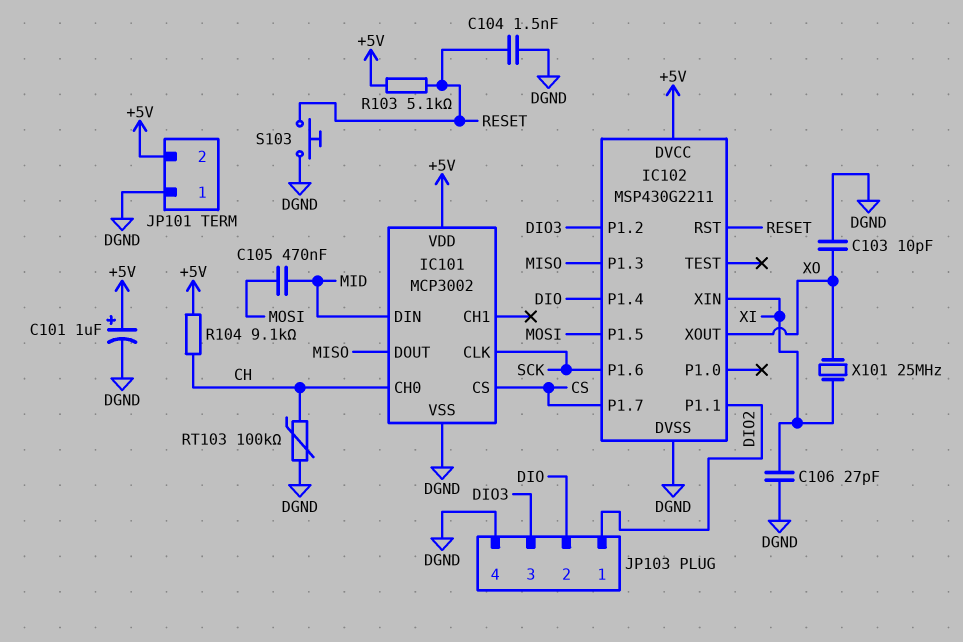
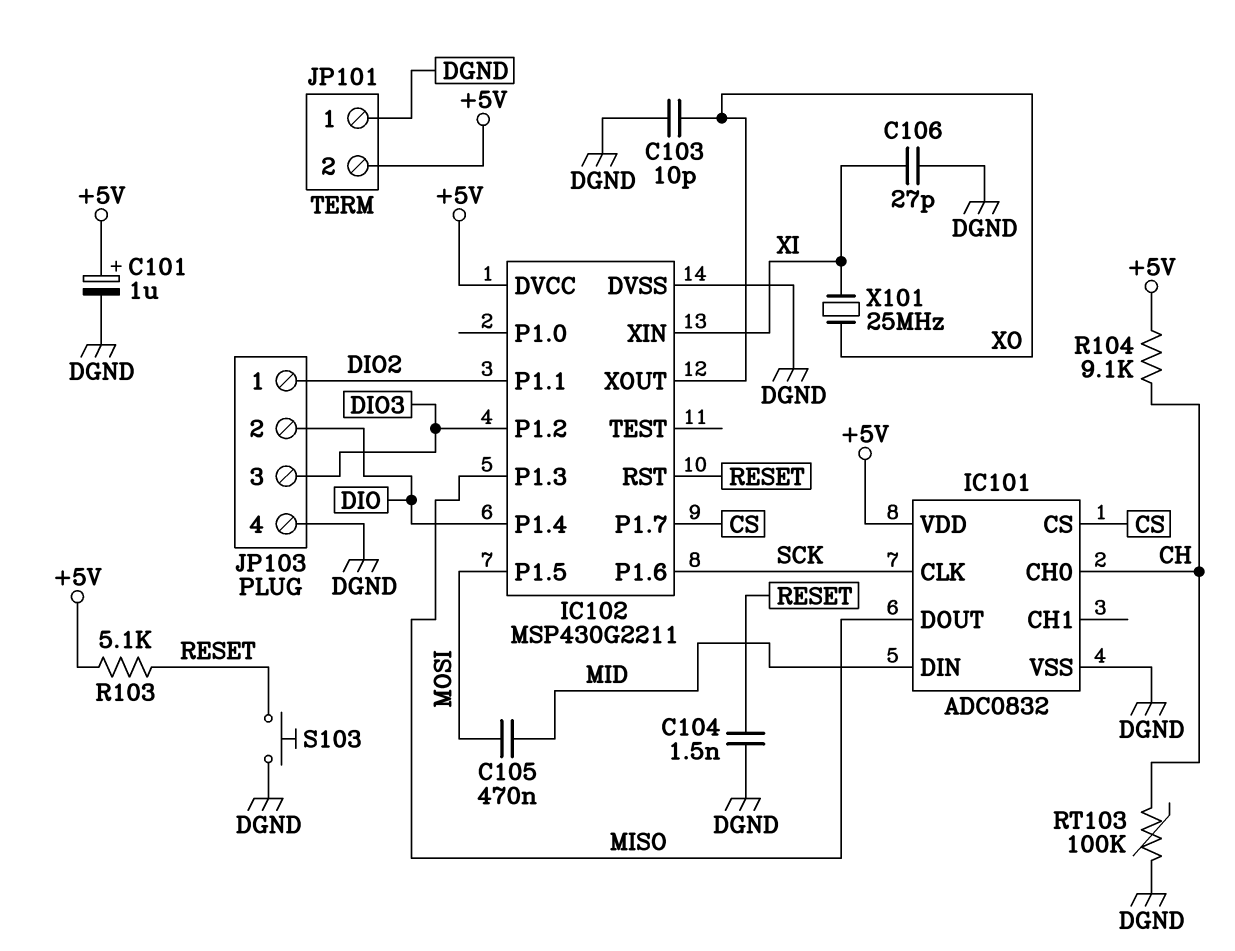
IC101: MCP3002 -> ADC0832

